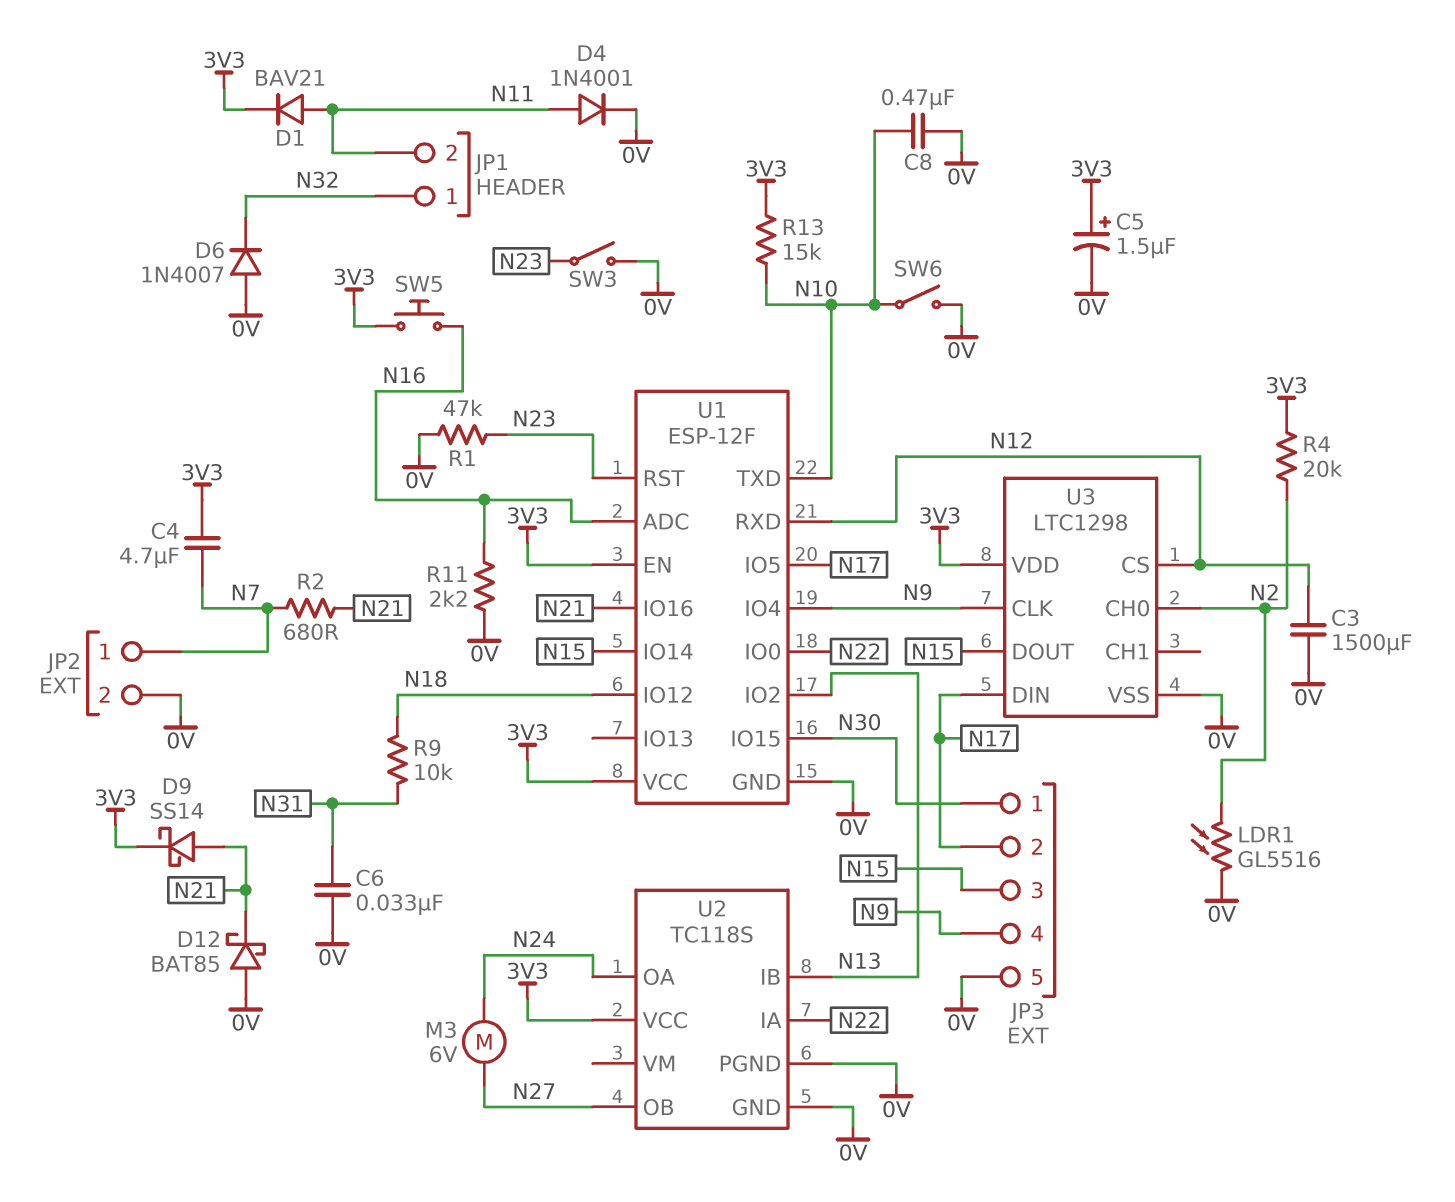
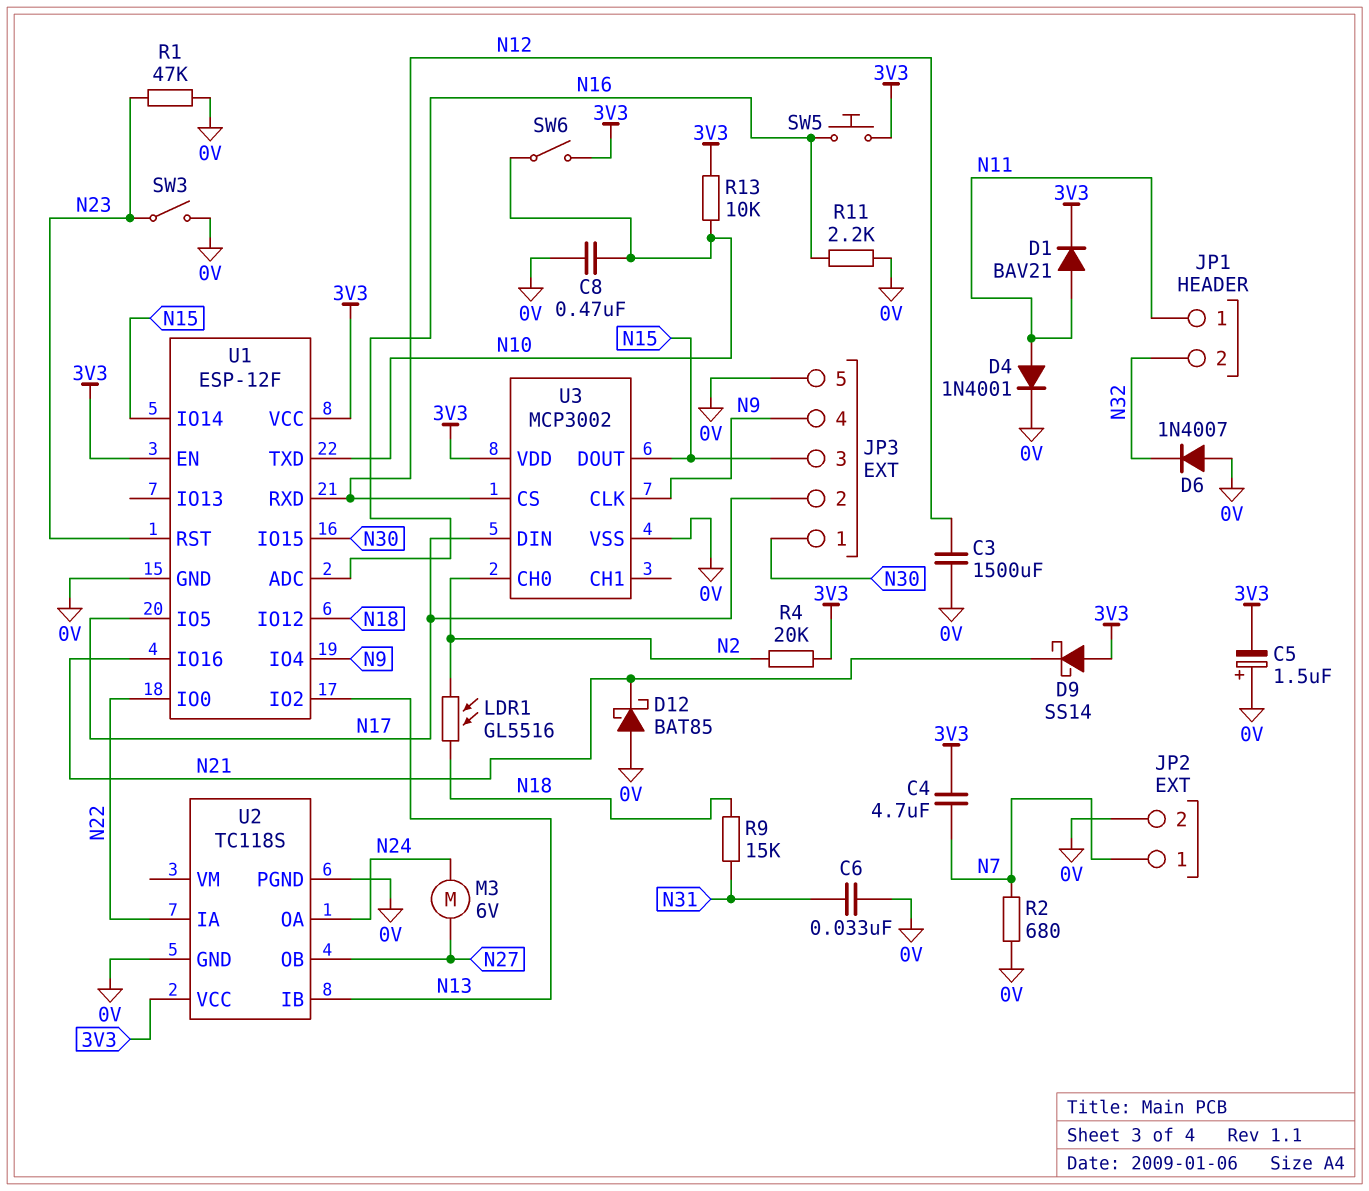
C5: 1.5uF (plus 3V3, minus 0V) -> 1.5uF (plus 0V, minus 3V3)
D9: schottky SS14 (A N21, K 3V3) -> schottky SS14 (A 3V3, K N21)
JP1 pin 1: N32 -> N11
JP1 pin 2: N11 -> N32
LDR1: GL5516 (0V, N2) -> GL5516 (N2, N18)
R2: 680 (N7, N21) -> 680 (0V, N7)
R9: 10k (N18, N31) -> 15k (N18, N31)
R13: 15k (3V3, N10) -> 10k (3V3, N10)
SW6: switch (0V, N10) -> switch (3V3, N10)
U3: LTC1298 -> MCP3002

